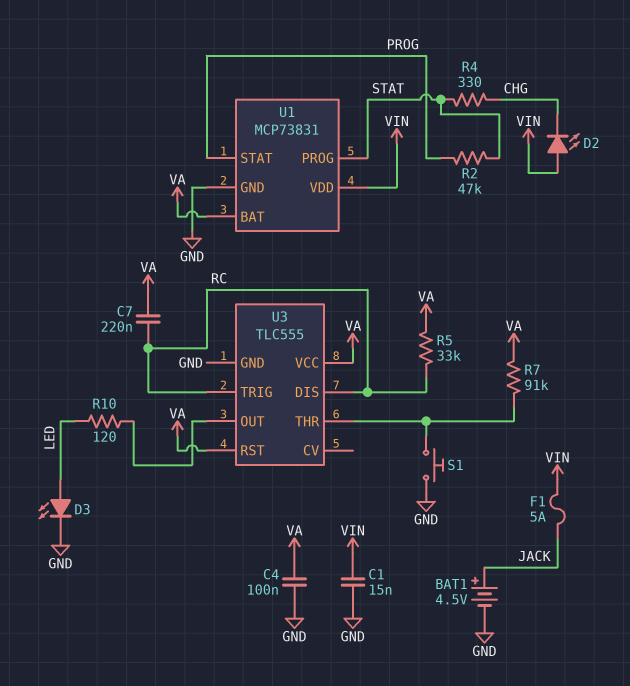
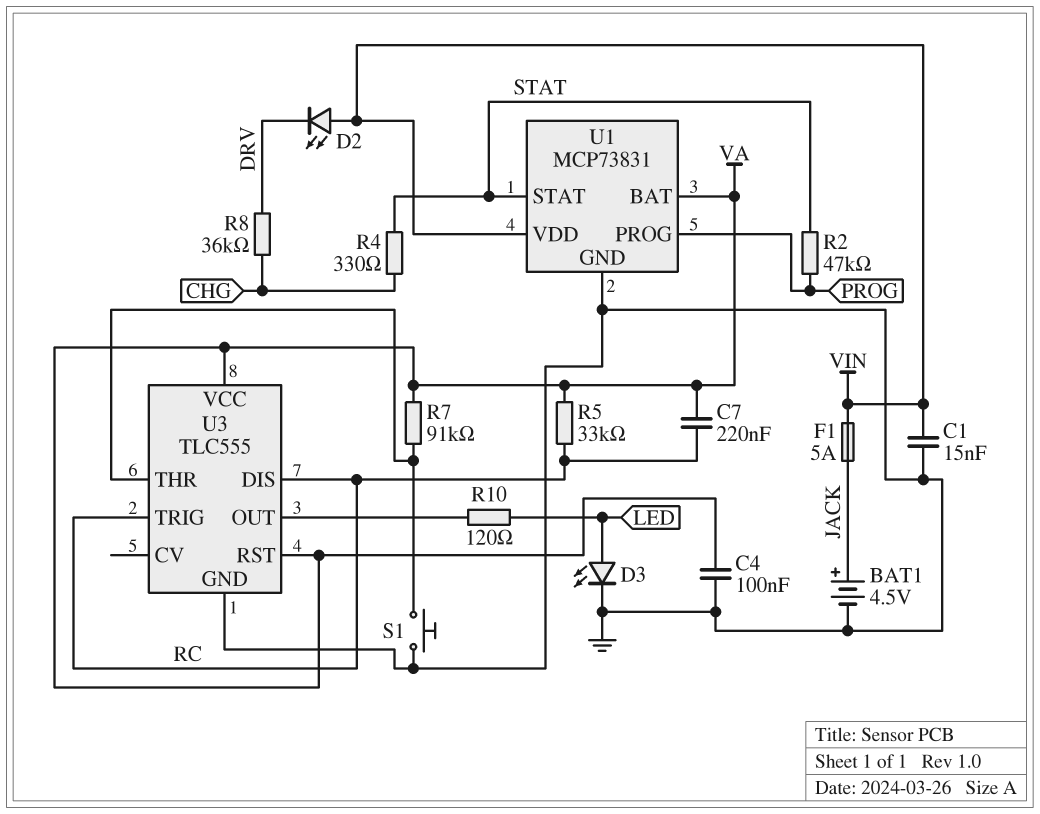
D2: LED (A VIN, K CHG) -> LED (A VIN, K DRV)
R8: none -> 36k (CHG, DRV)
U1 pin PROG: STAT -> PROG
U1 pin STAT: PROG -> STAT

